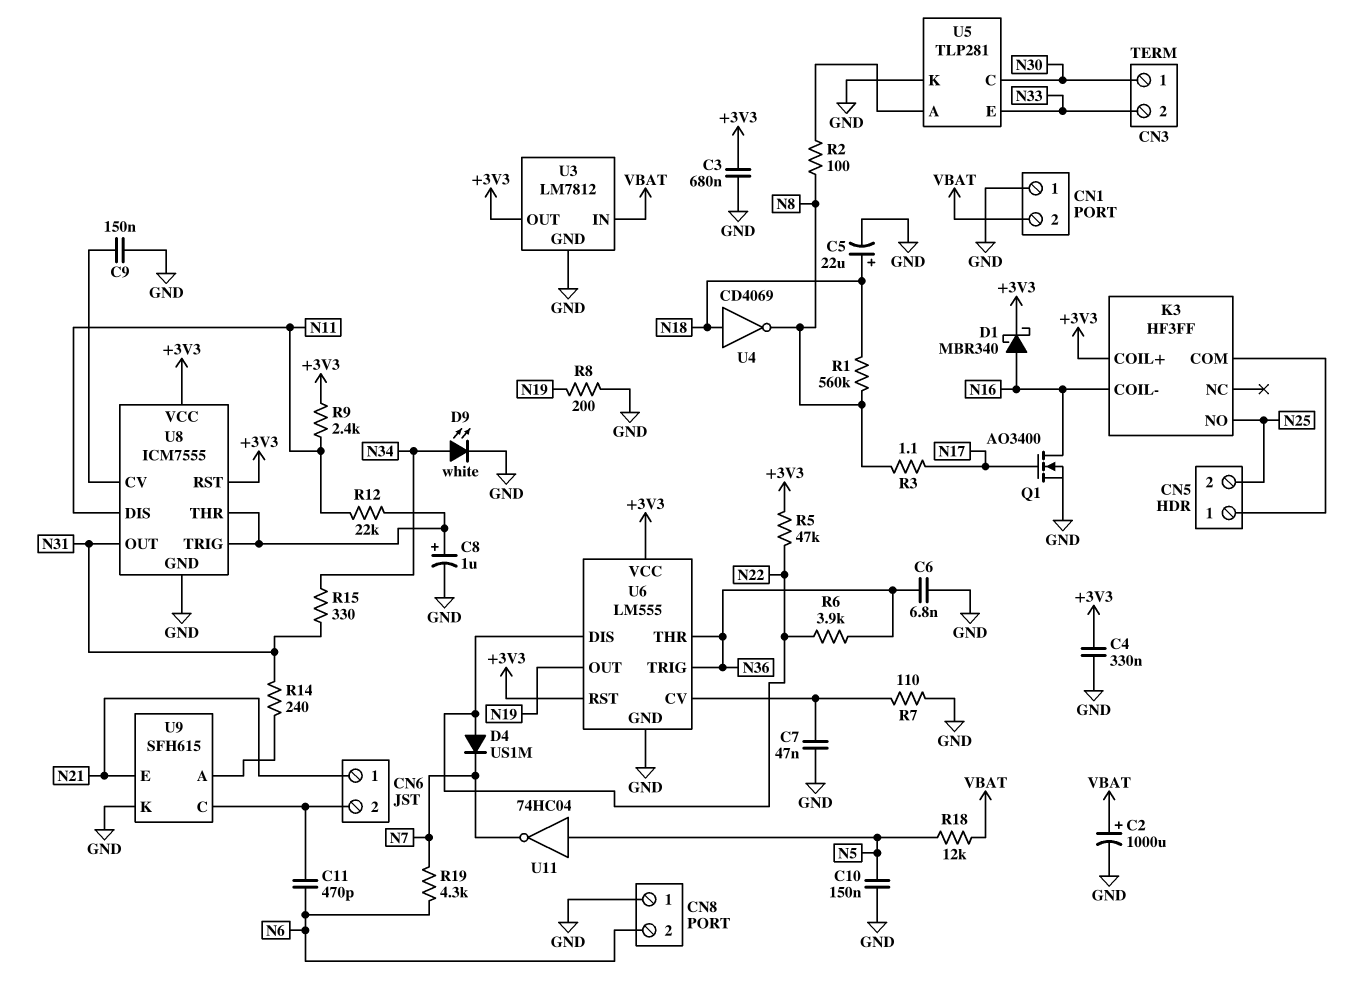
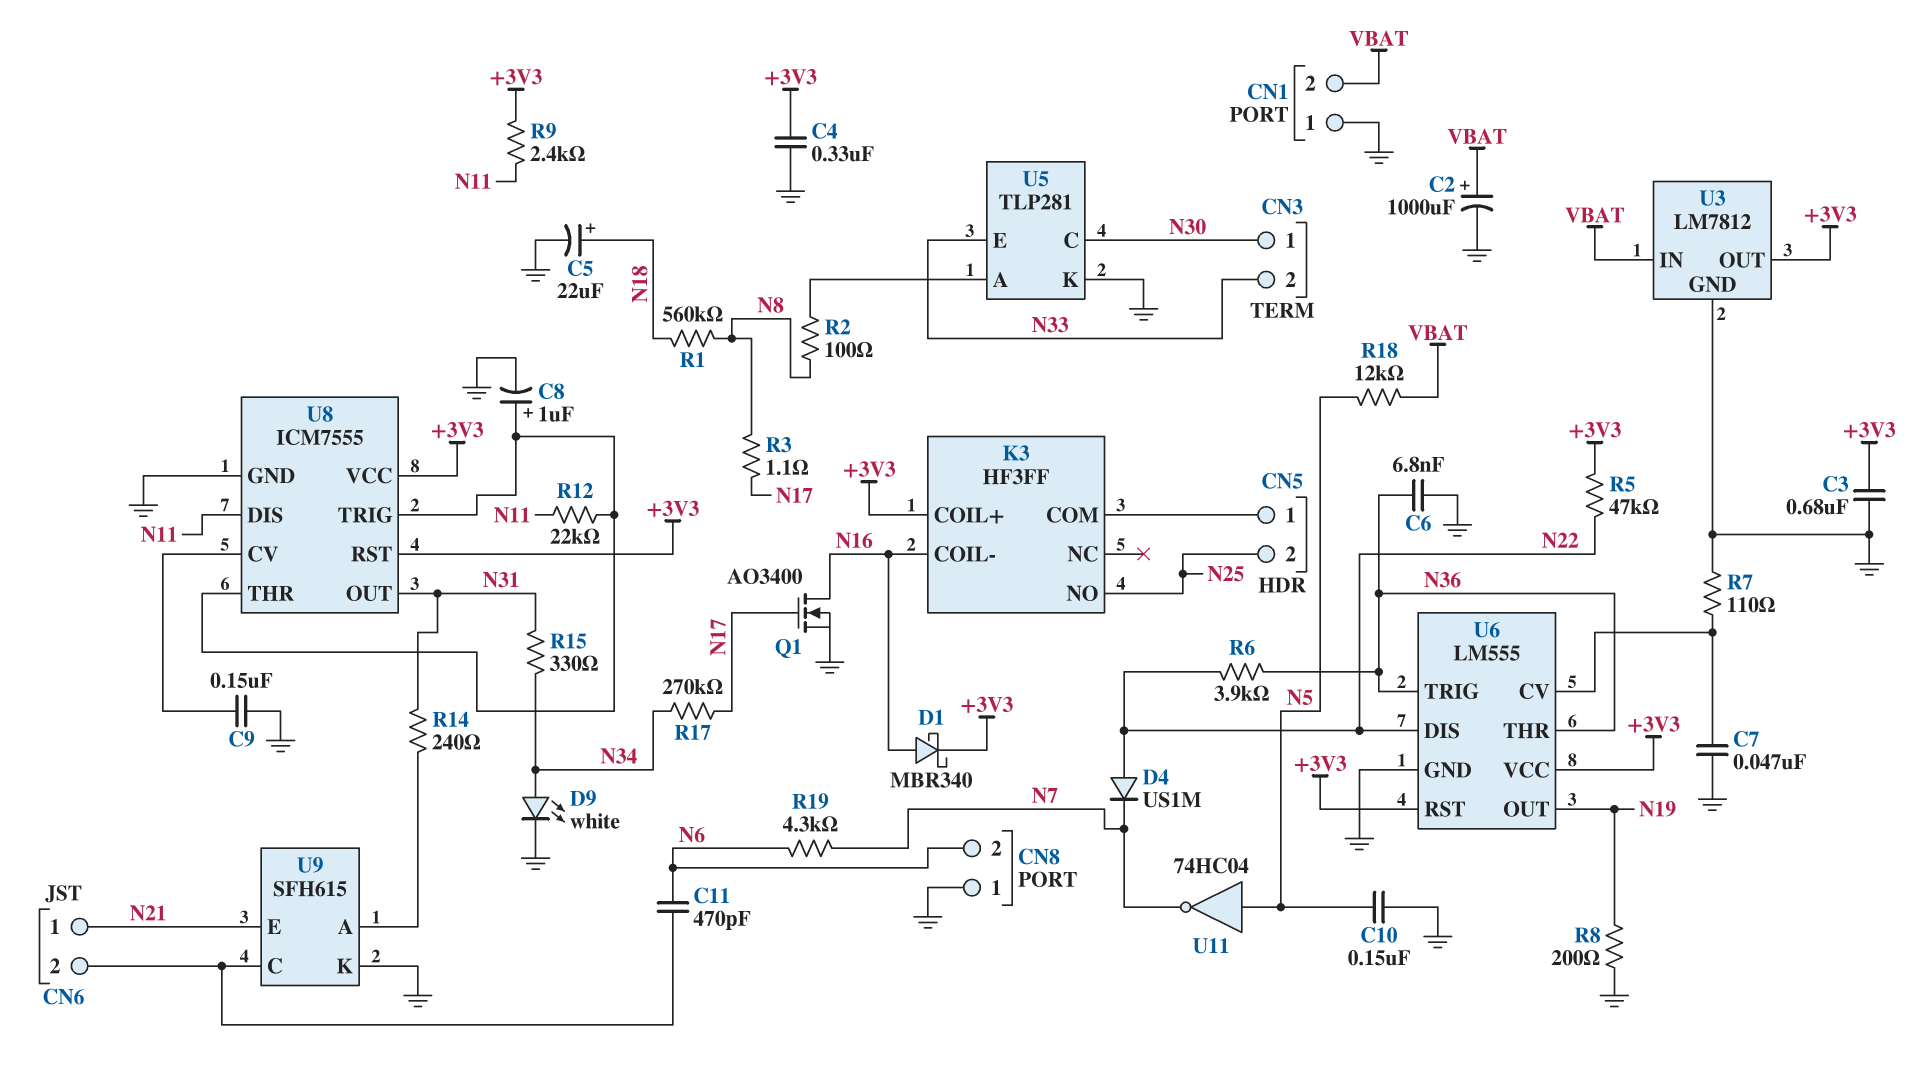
R17: none -> 270k (N17, N34)
U4: NOT CD4069 (in N18, out N8) -> none

